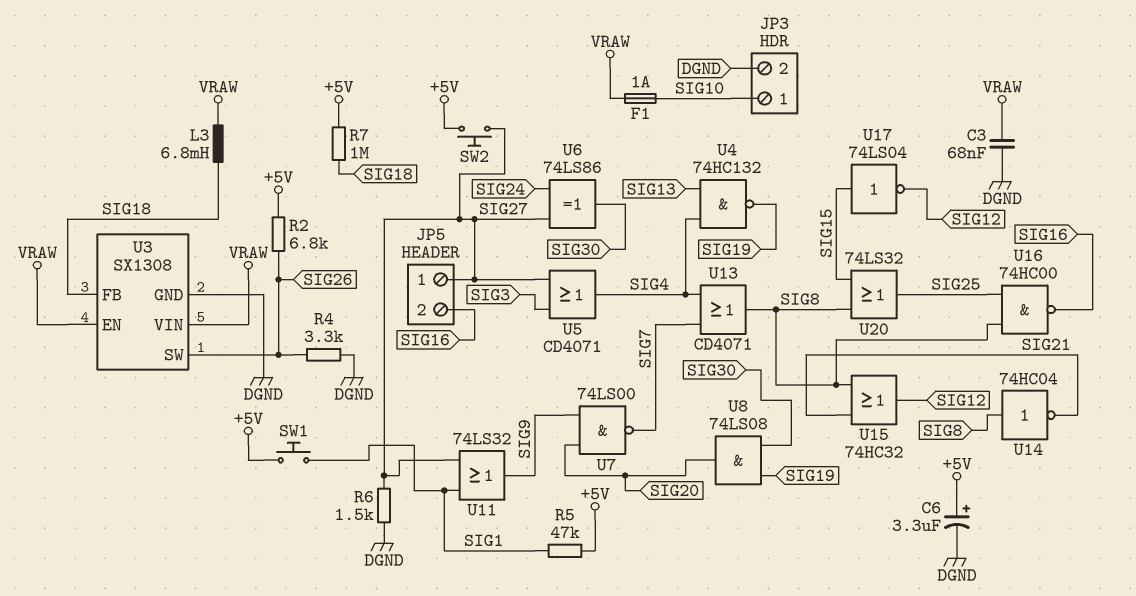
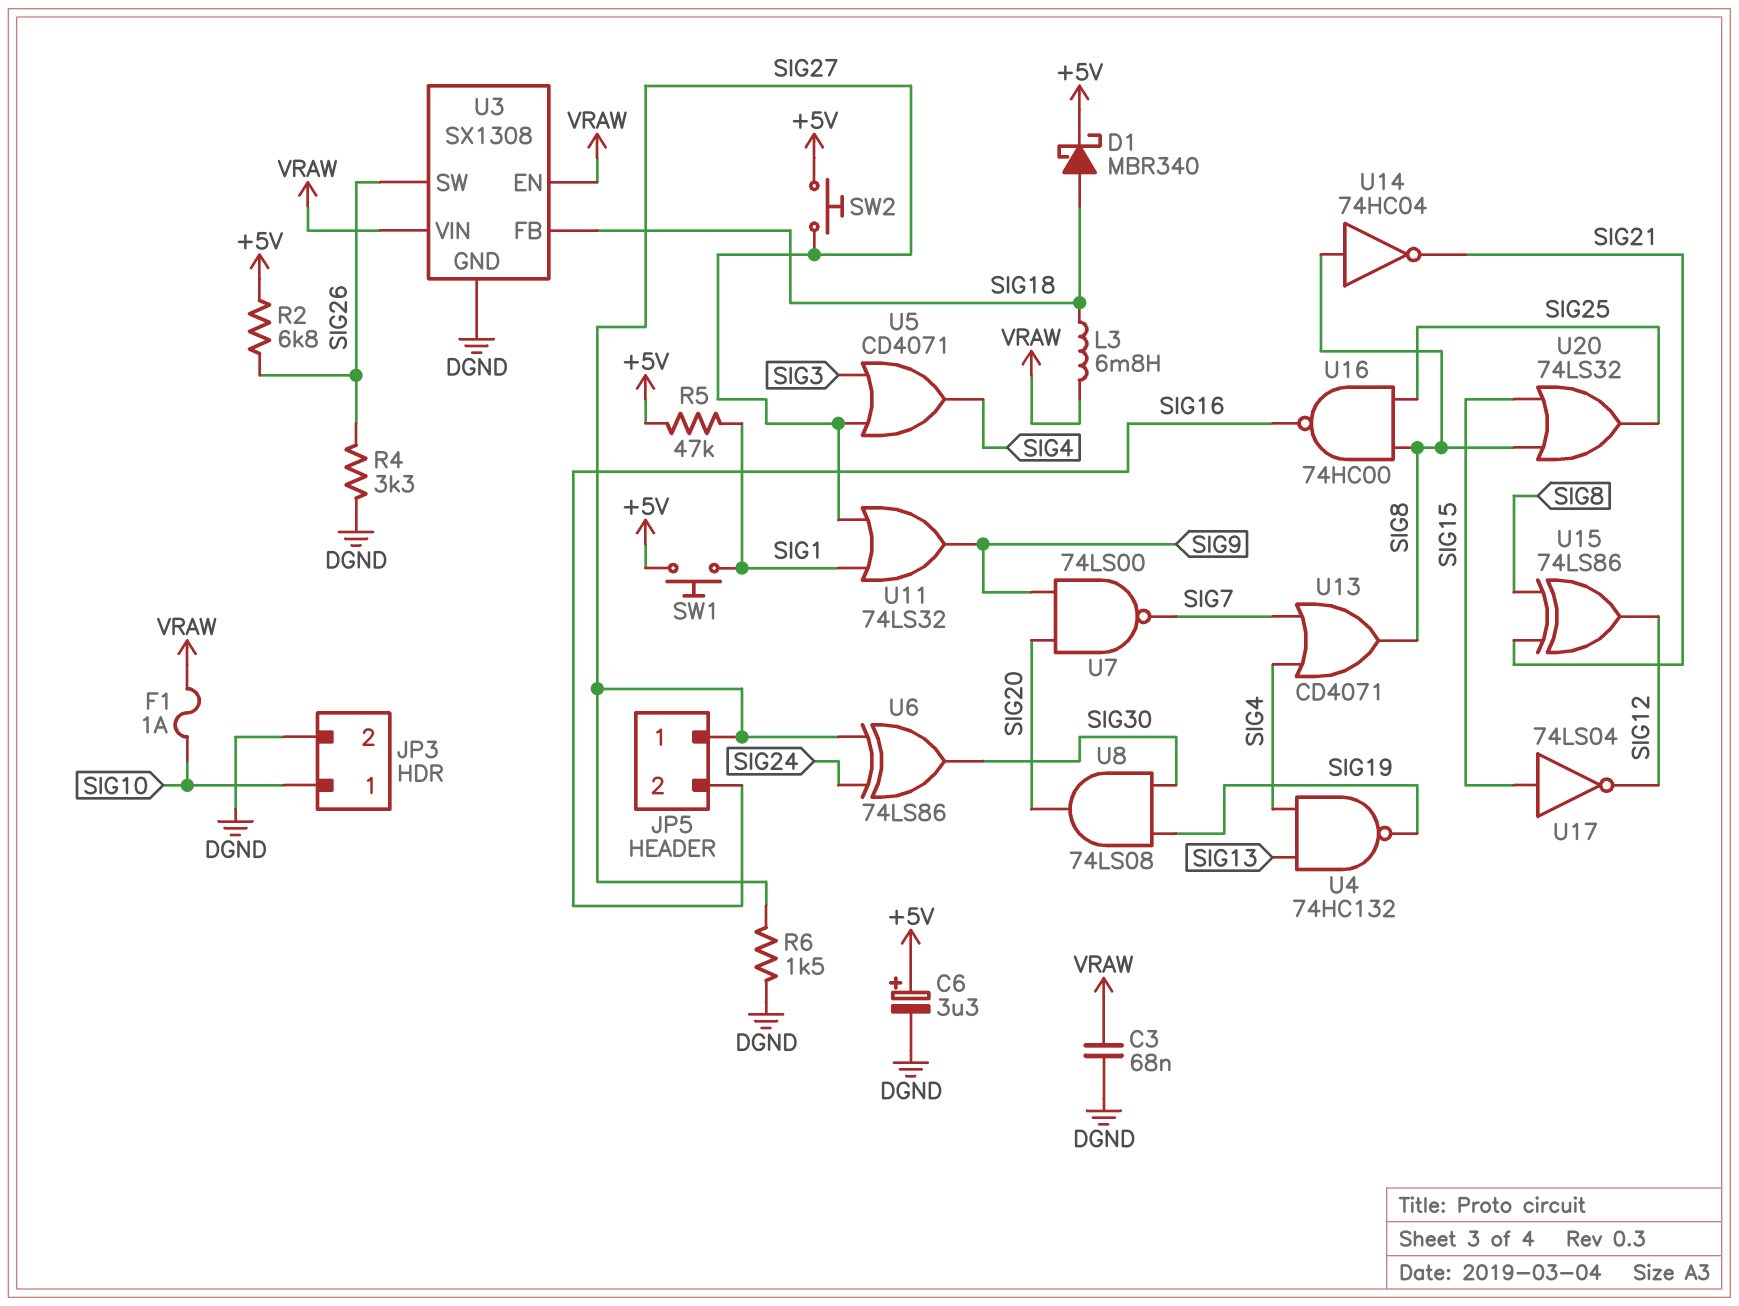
D1: none -> schottky MBR340 (A SIG18, K +5V)
R7: 1M (+5V, SIG18) -> none
U15: OR 74HC32 (in SIG8, in SIG21, out SIG12) -> XOR 74LS86 (in SIG8, in SIG21, out SIG12)

